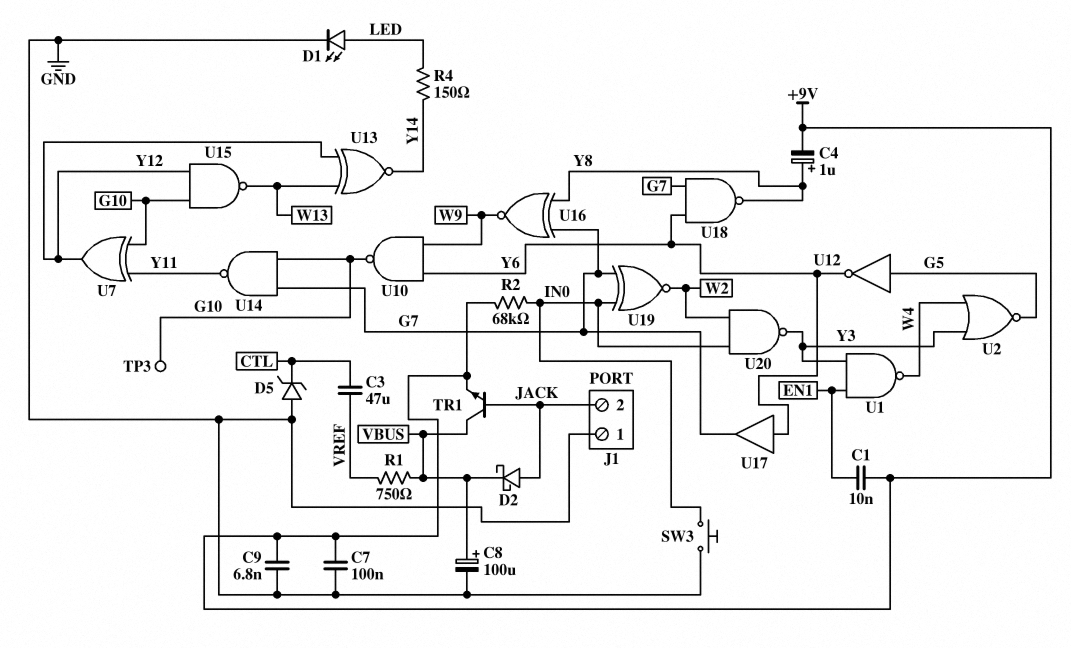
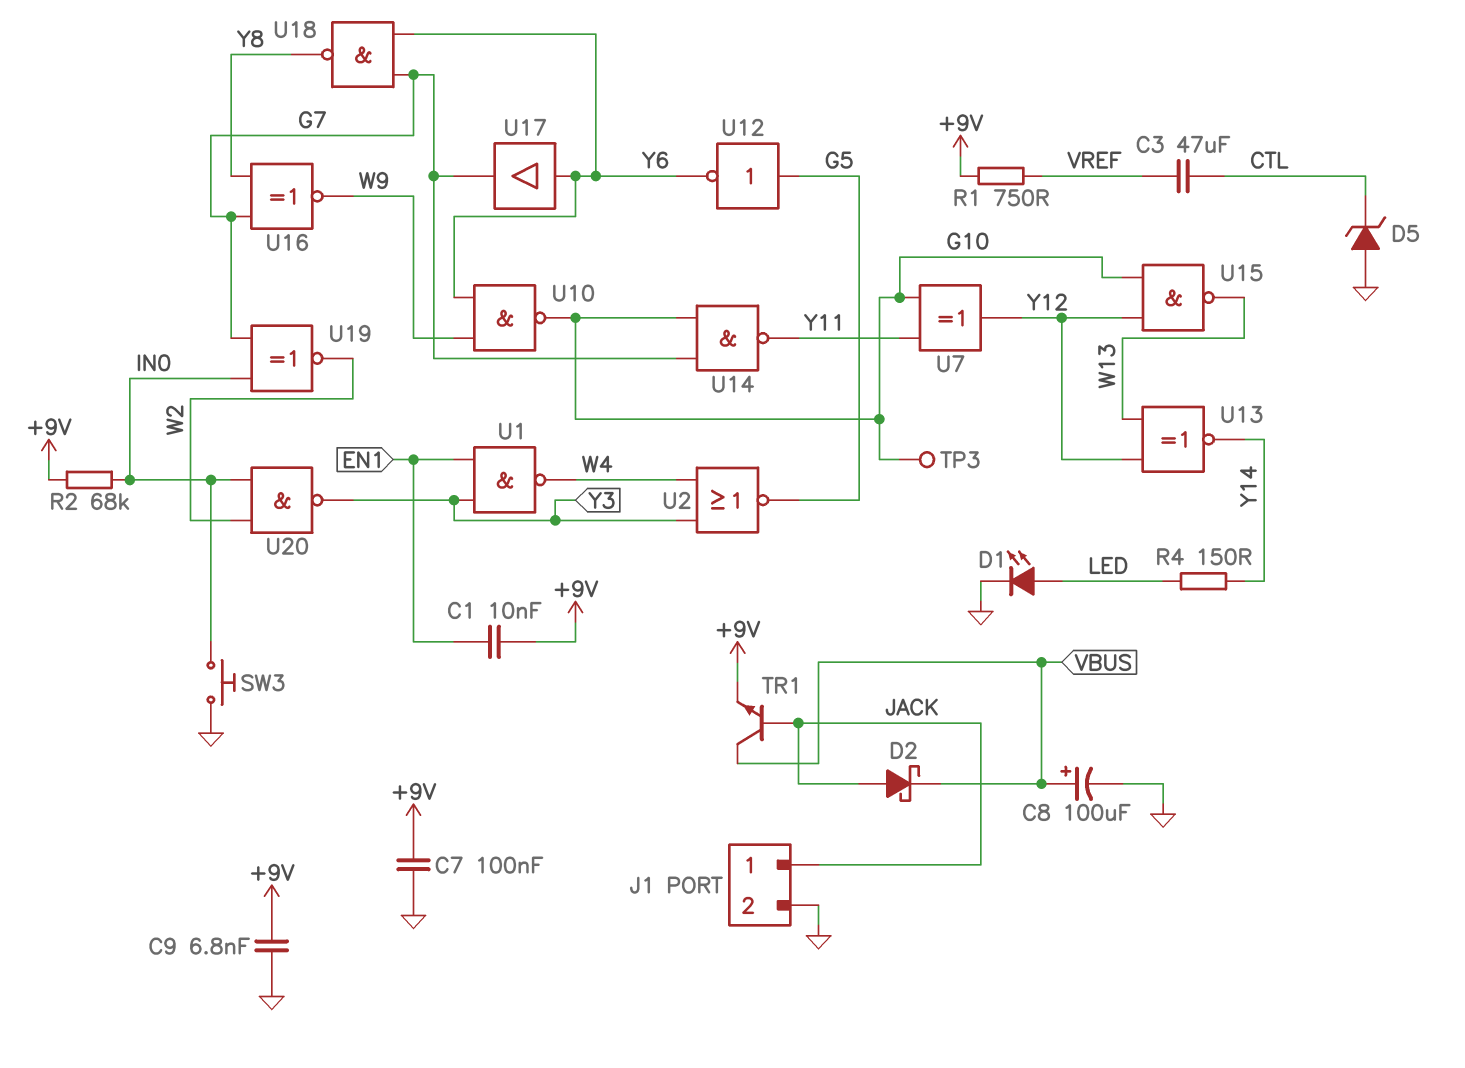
C4: 1uF (plus Y8, minus +9V) -> none
J1 pin 1: GND -> JACK
J1 pin 2: JACK -> GND
R1: 750 (VBUS, VREF) -> 750 (+9V, VREF)

